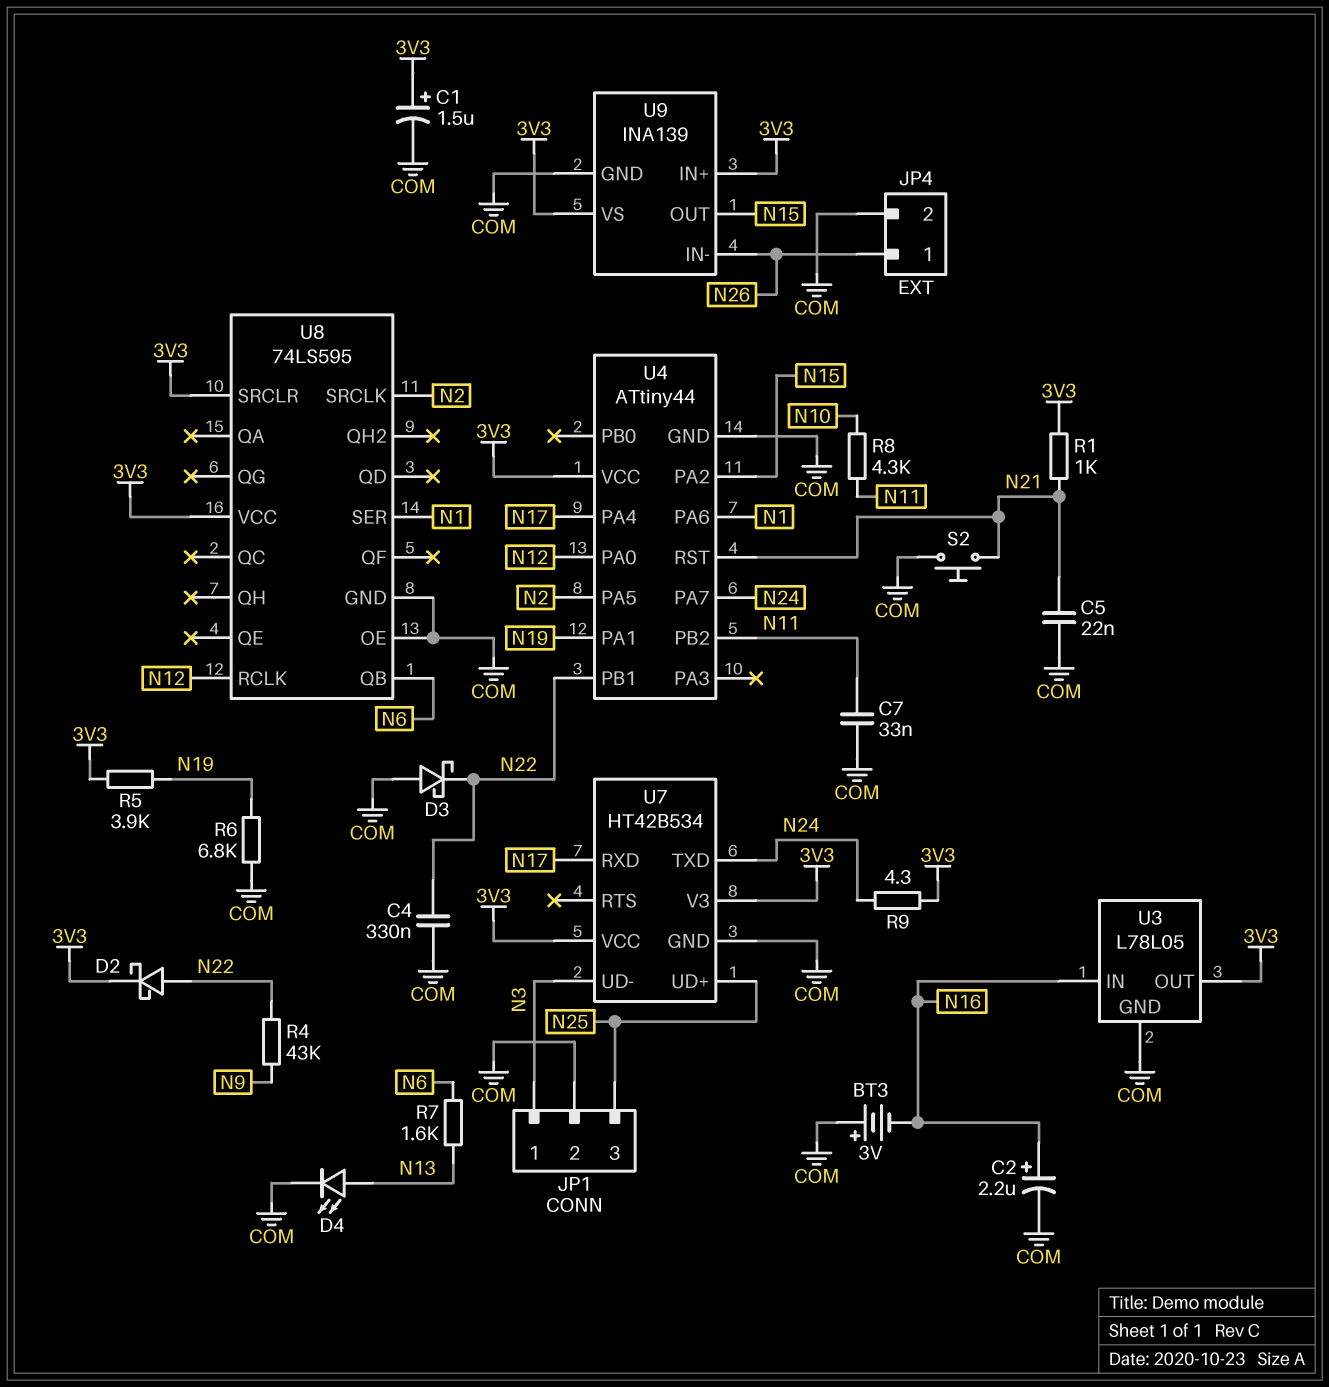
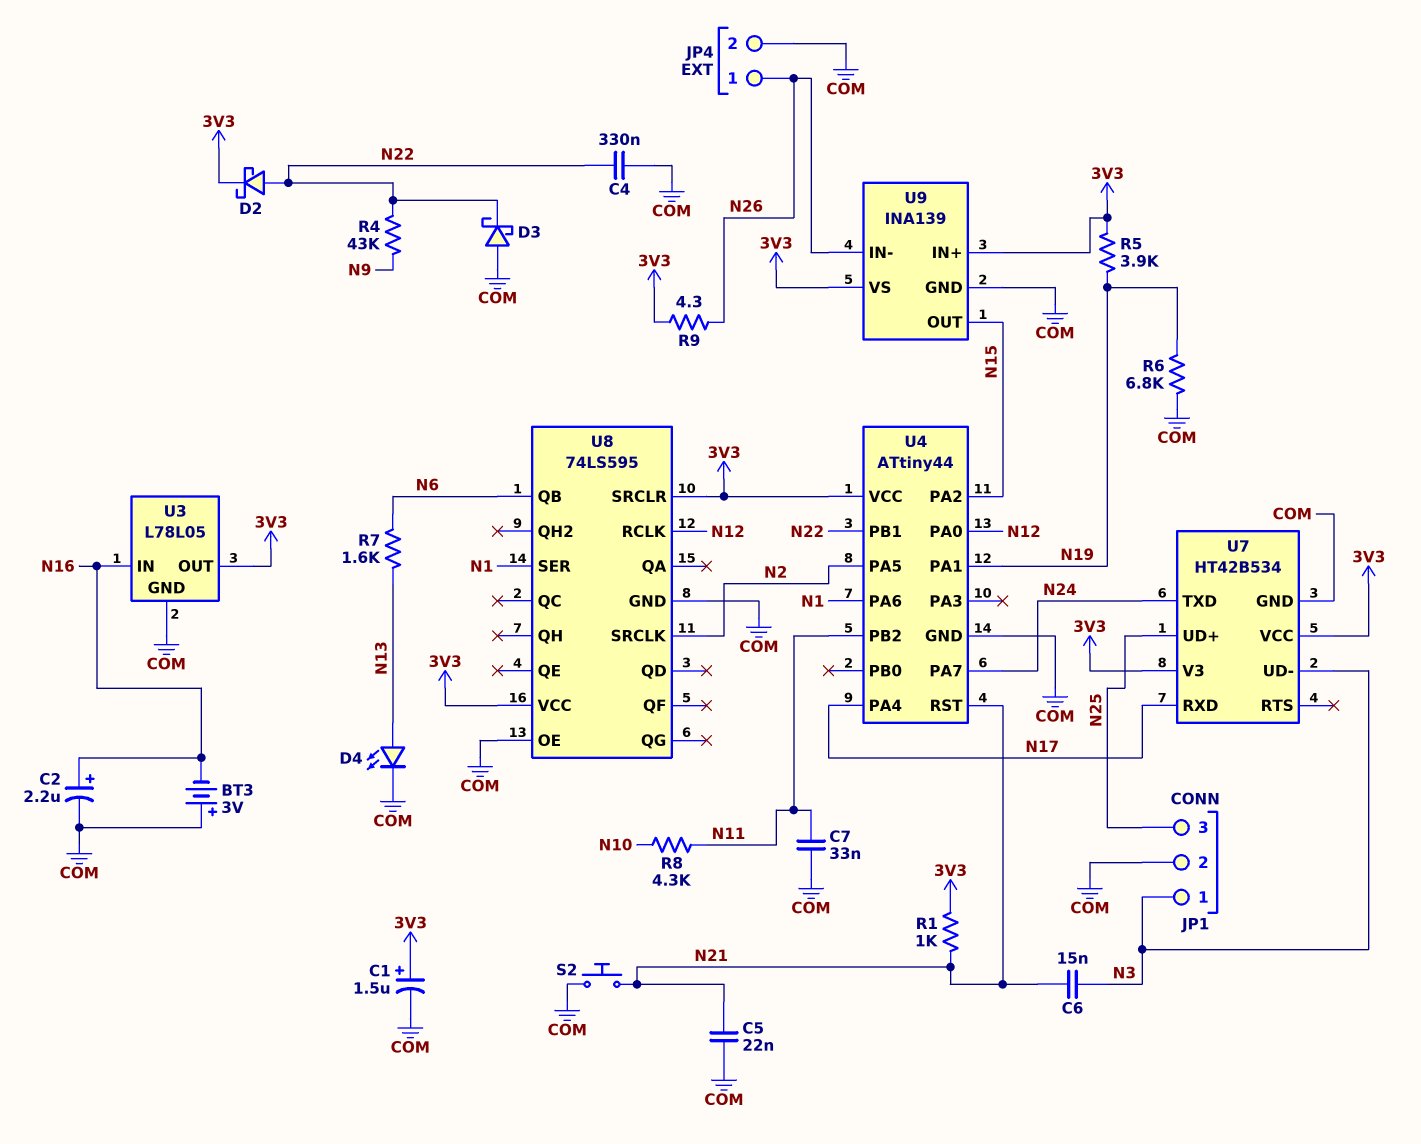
C6: none -> 15nF (N3, N21)
R9: 4.3 (3V3, N24) -> 4.3 (3V3, N26)

